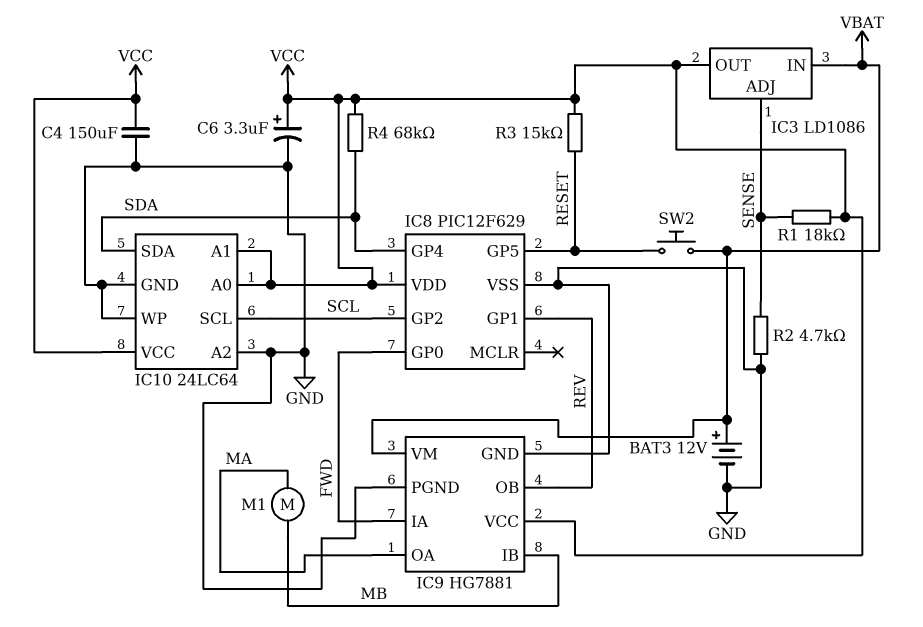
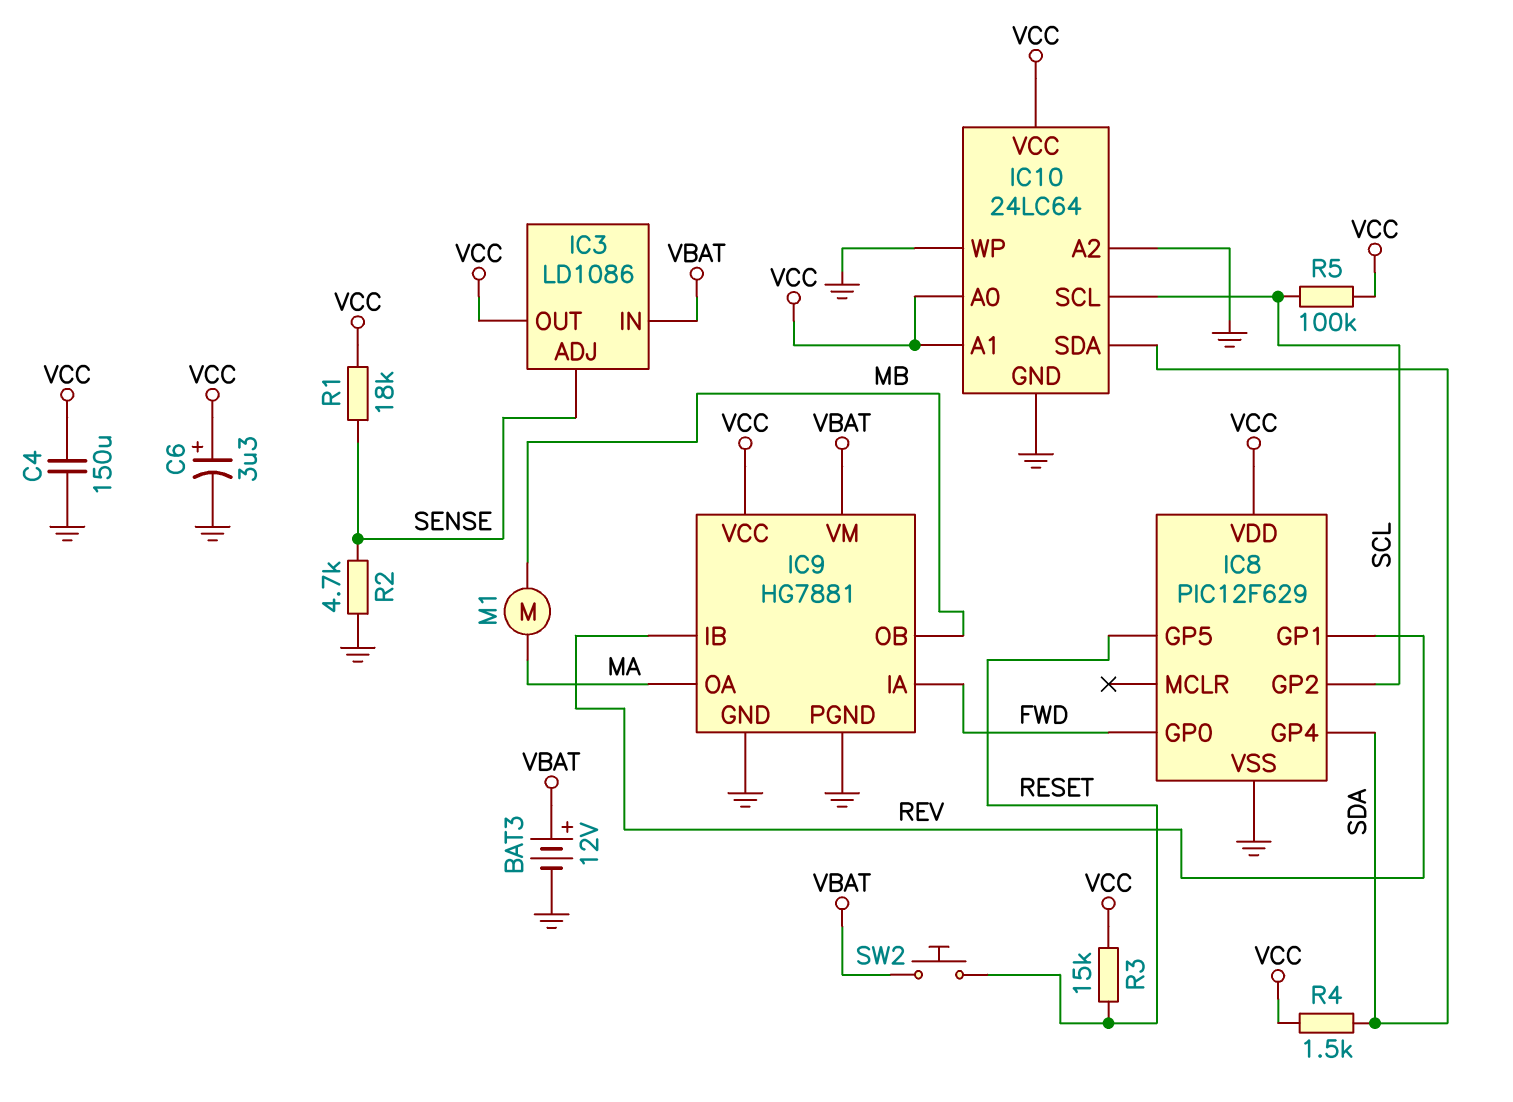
IC9 pin IB: MB -> REV
IC9 pin OB: REV -> MB
R4: 68k (SDA, VCC) -> 1.5k (SDA, VCC)
R5: none -> 100k (SCL, VCC)

